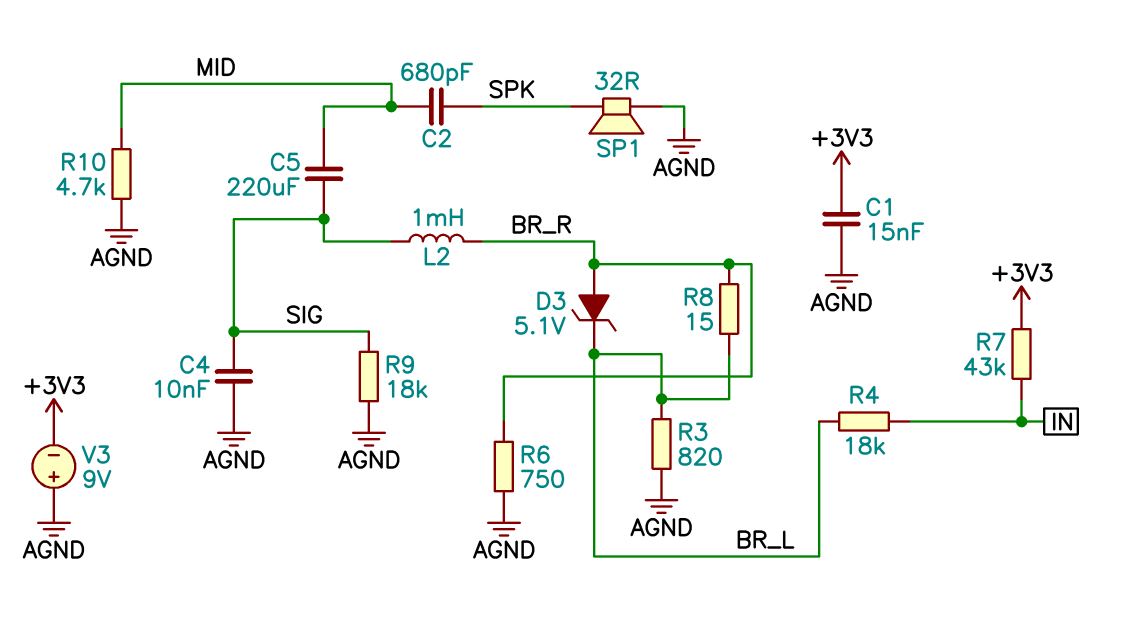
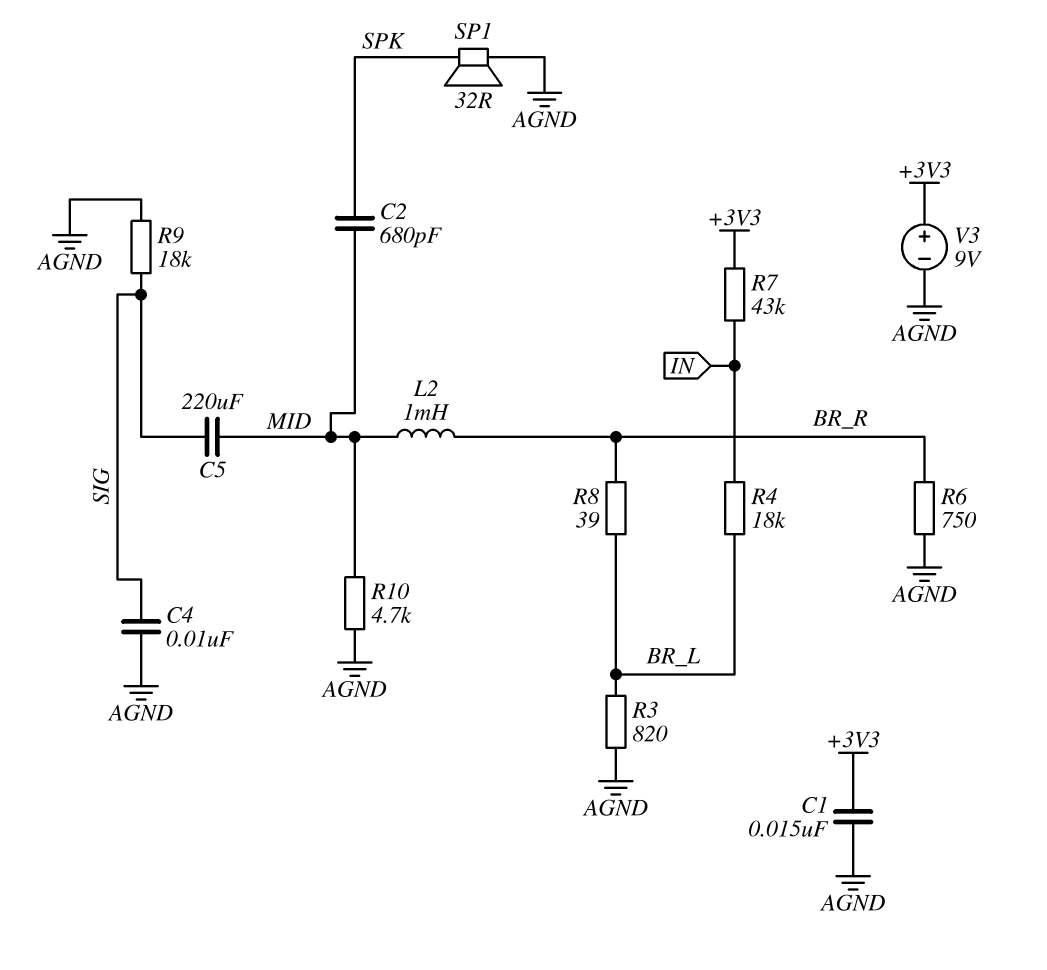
D3: zener 5.1V (A BR_R, K BR_L) -> none
L2: 1mH (BR_R, SIG) -> 1mH (BR_R, MID)
R8: 15 (BR_L, BR_R) -> 39 (BR_L, BR_R)
V3: 9V (plus AGND, minus +3V3) -> 9V (plus +3V3, minus AGND)

